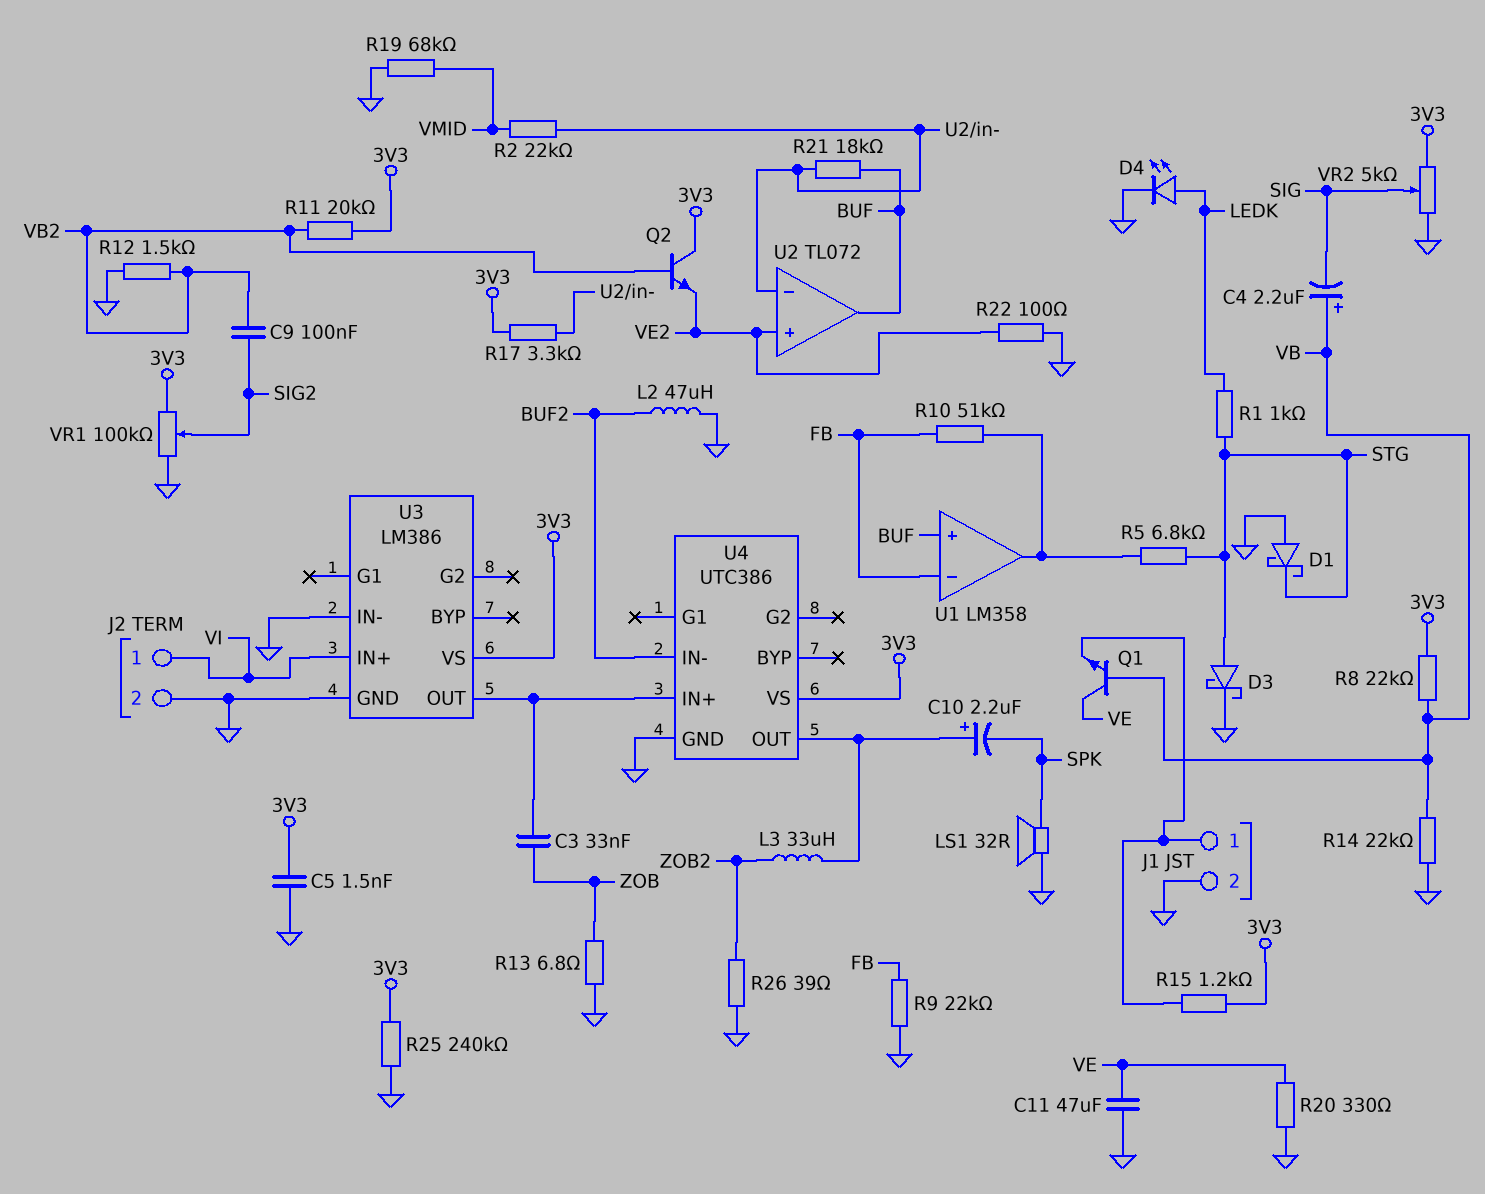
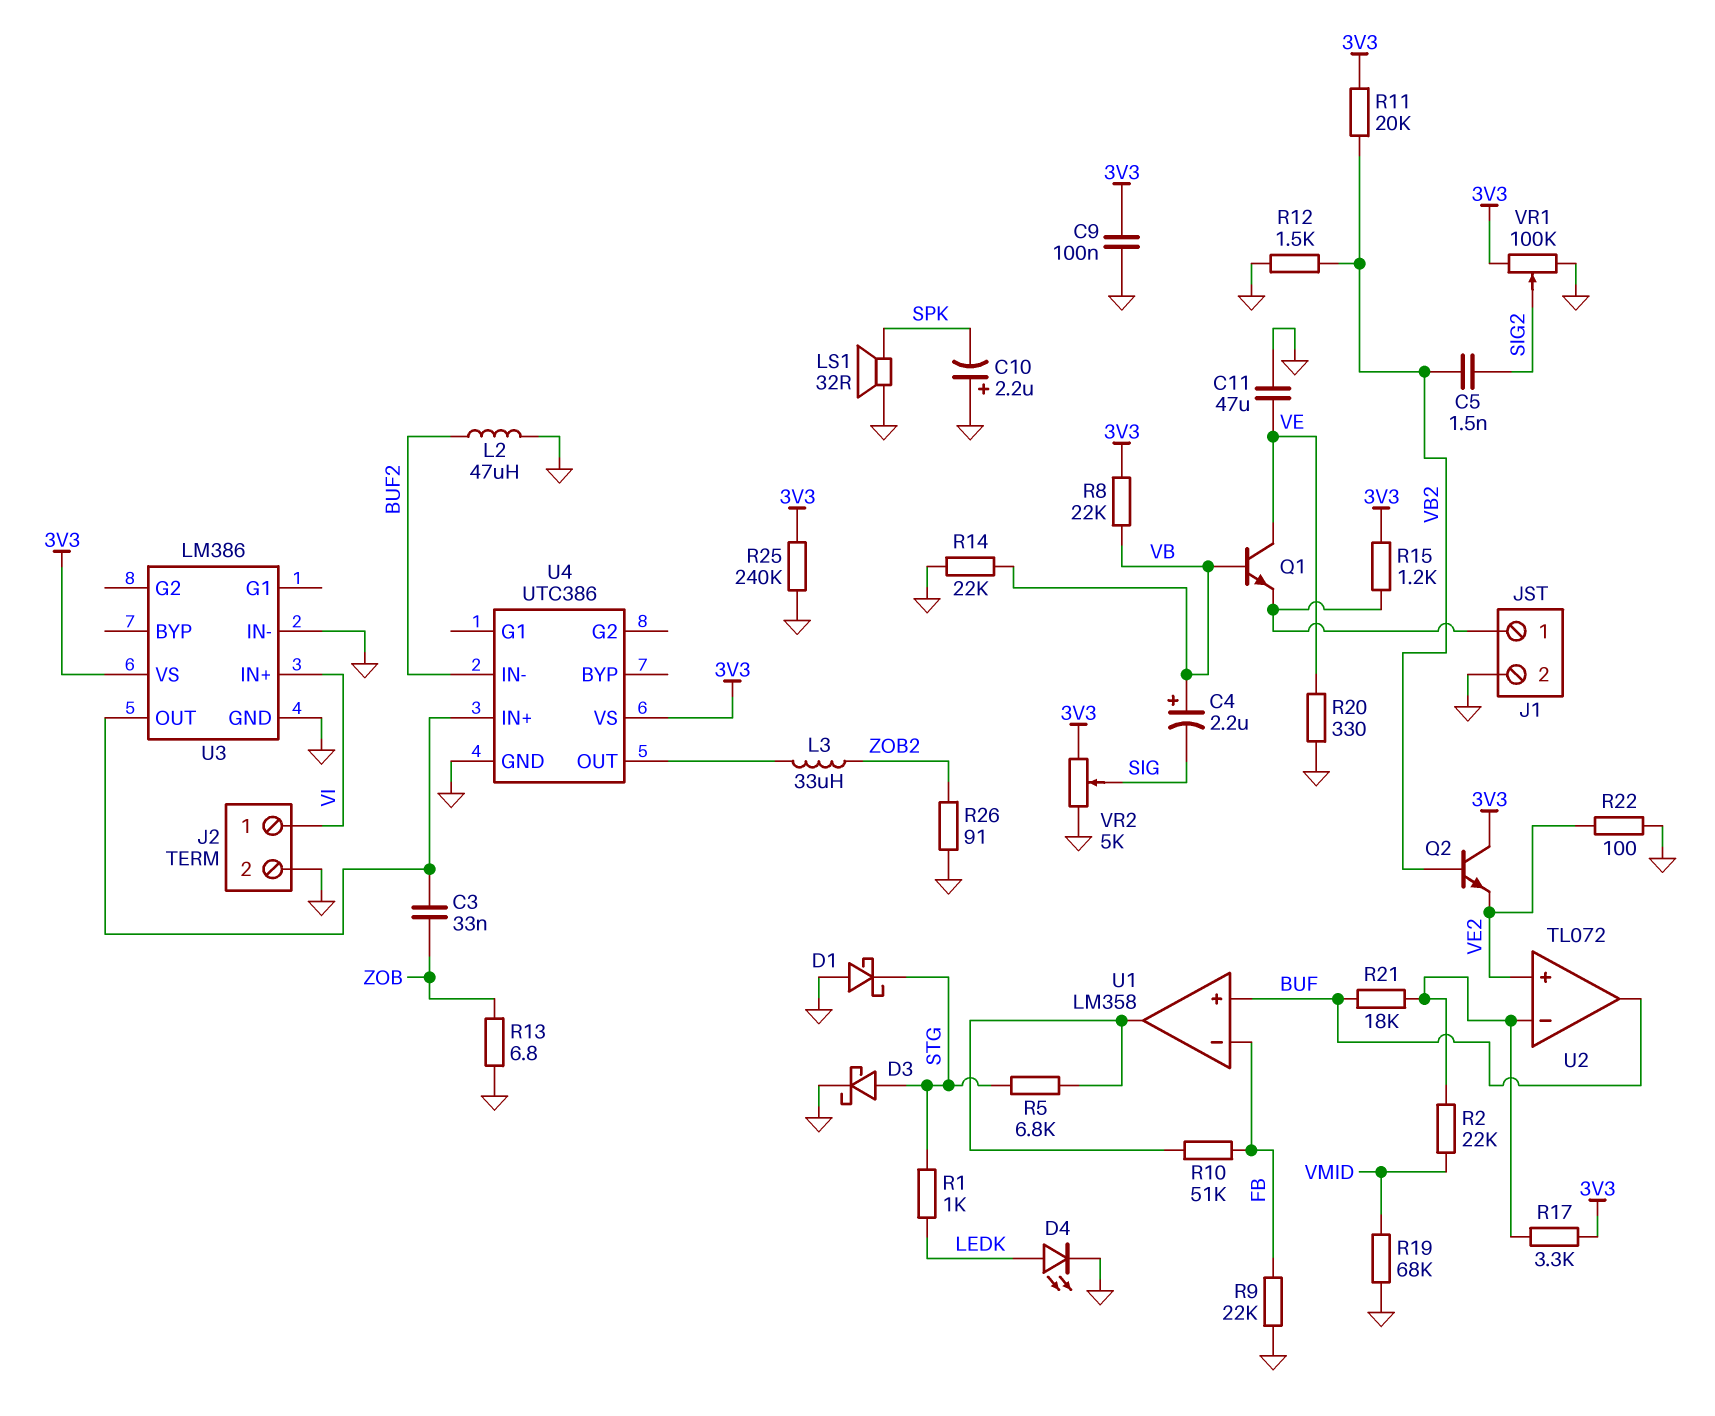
C5: 1.5nF (3V3, GND) -> 1.5nF (SIG2, VB2)
C9: 100nF (SIG2, VB2) -> 100nF (3V3, GND)
C10: 2.2uF (plus U4/OUT, minus SPK) -> 2.2uF (plus GND, minus SPK)
R26: 39 (GND, ZOB2) -> 91 (GND, ZOB2)

